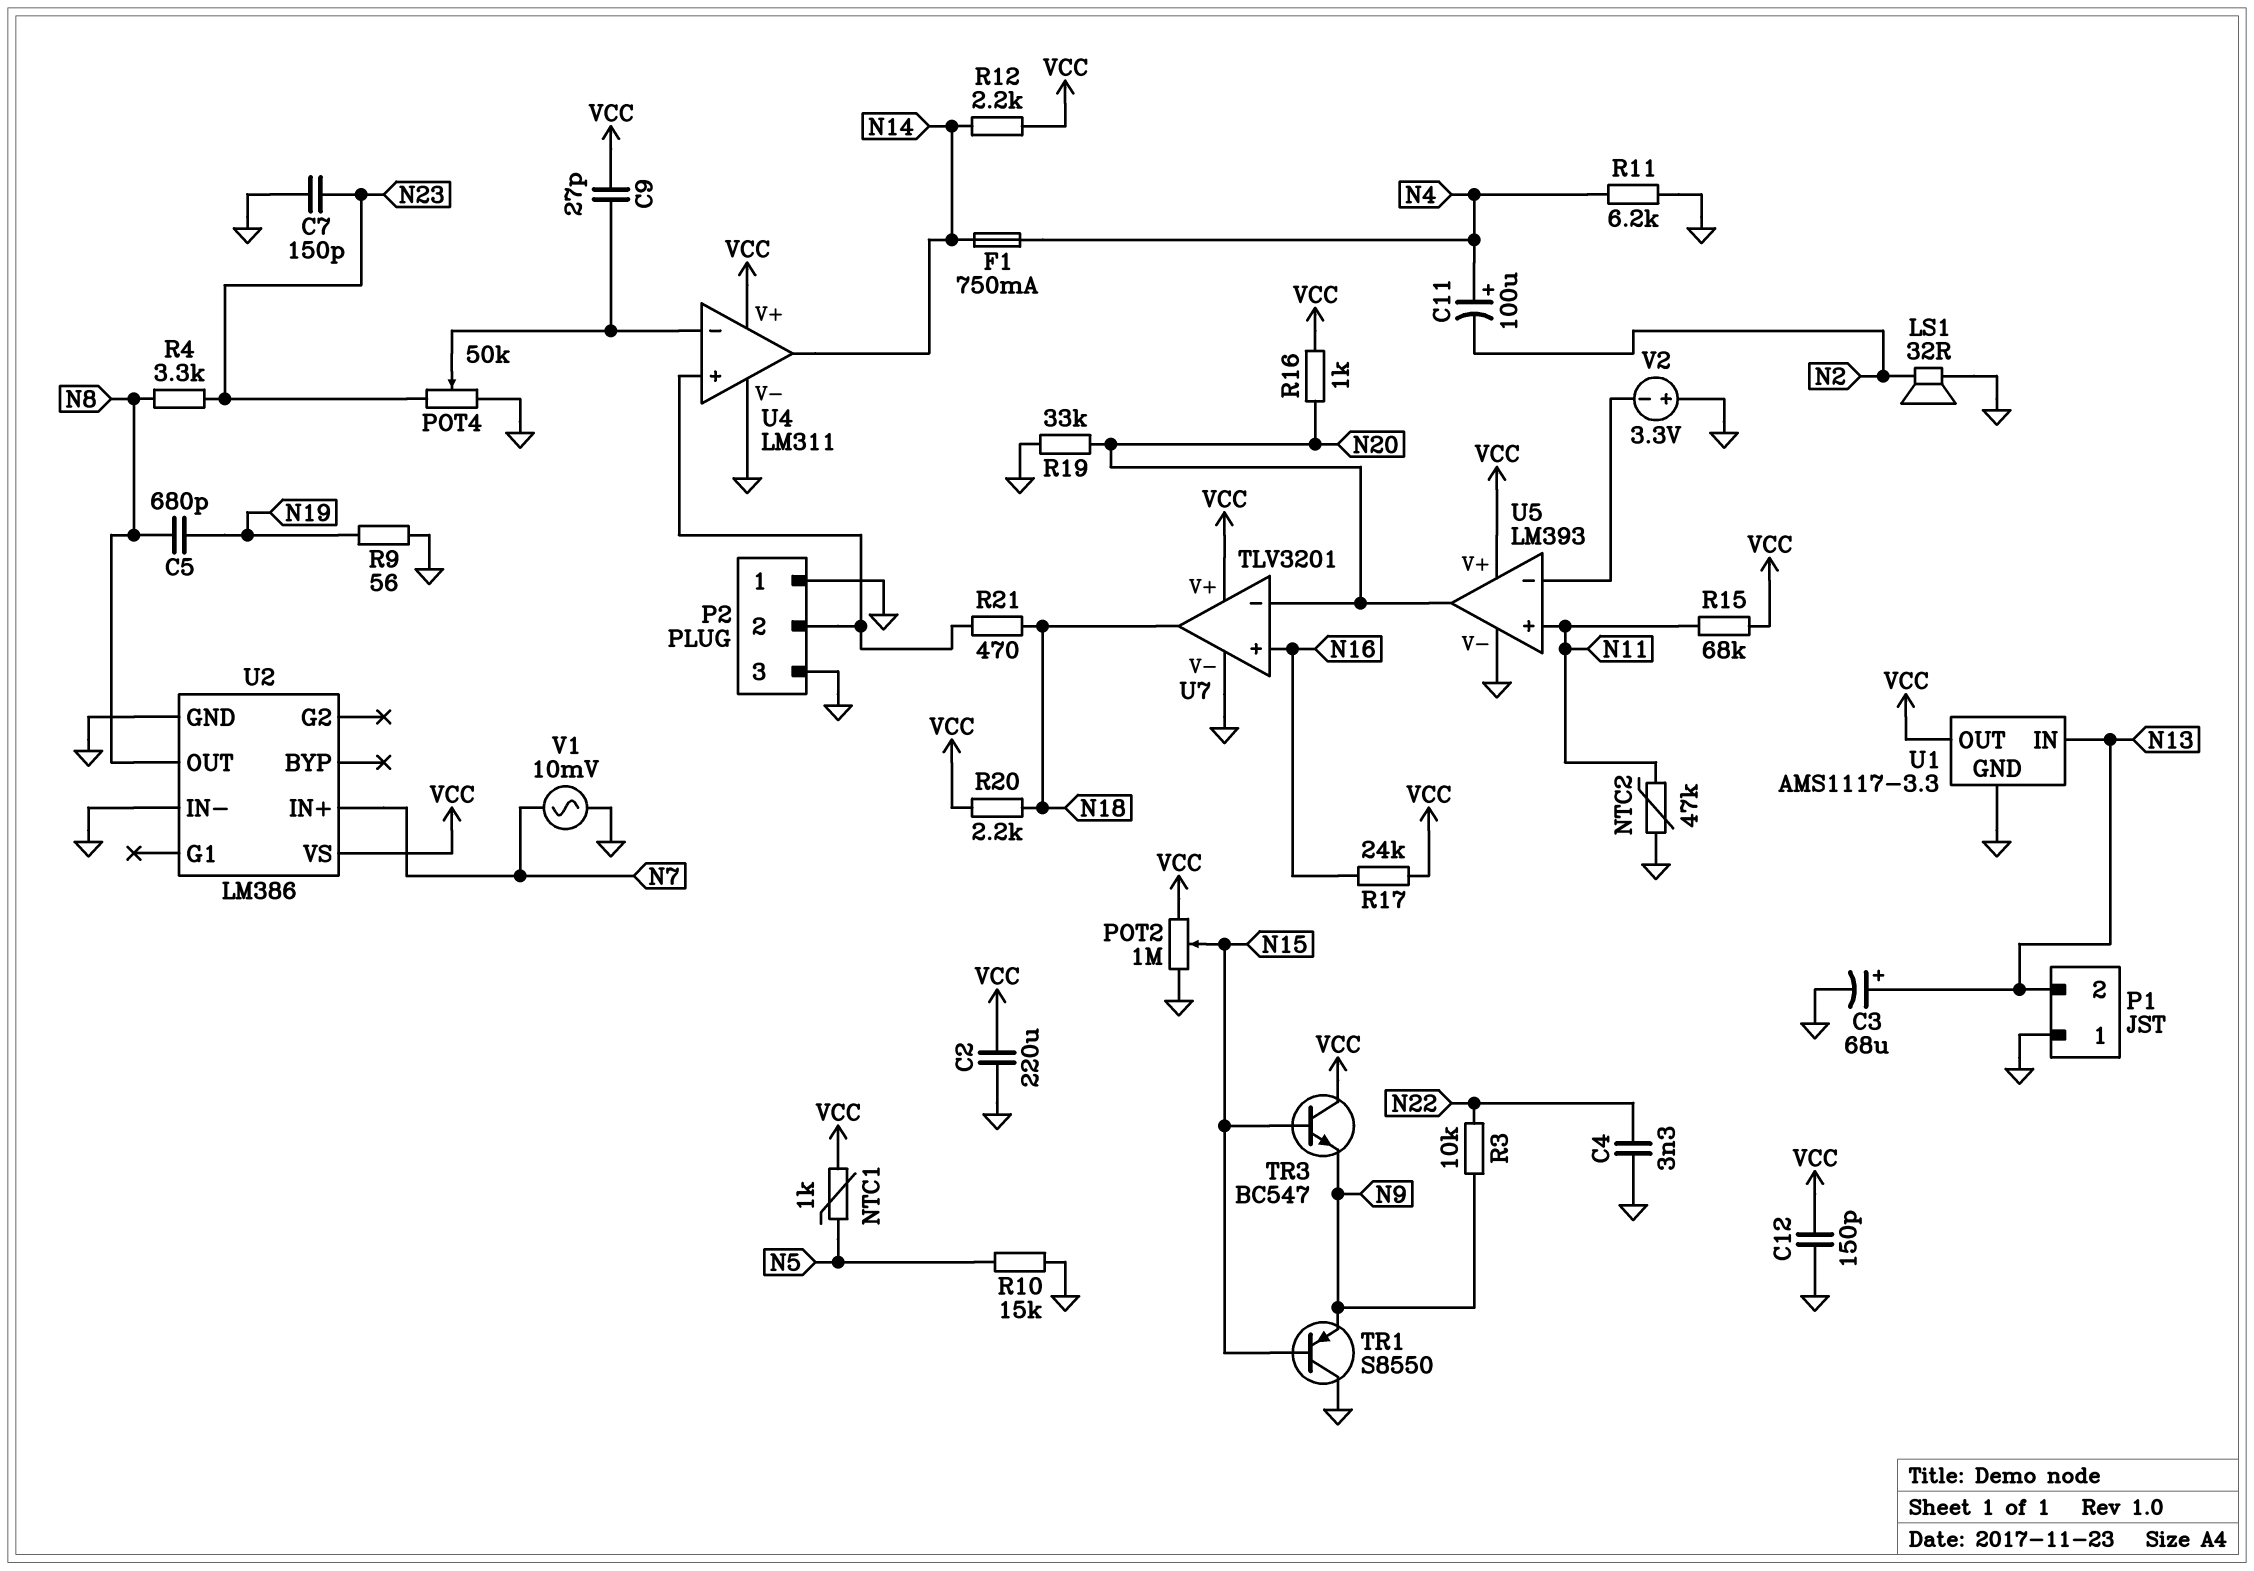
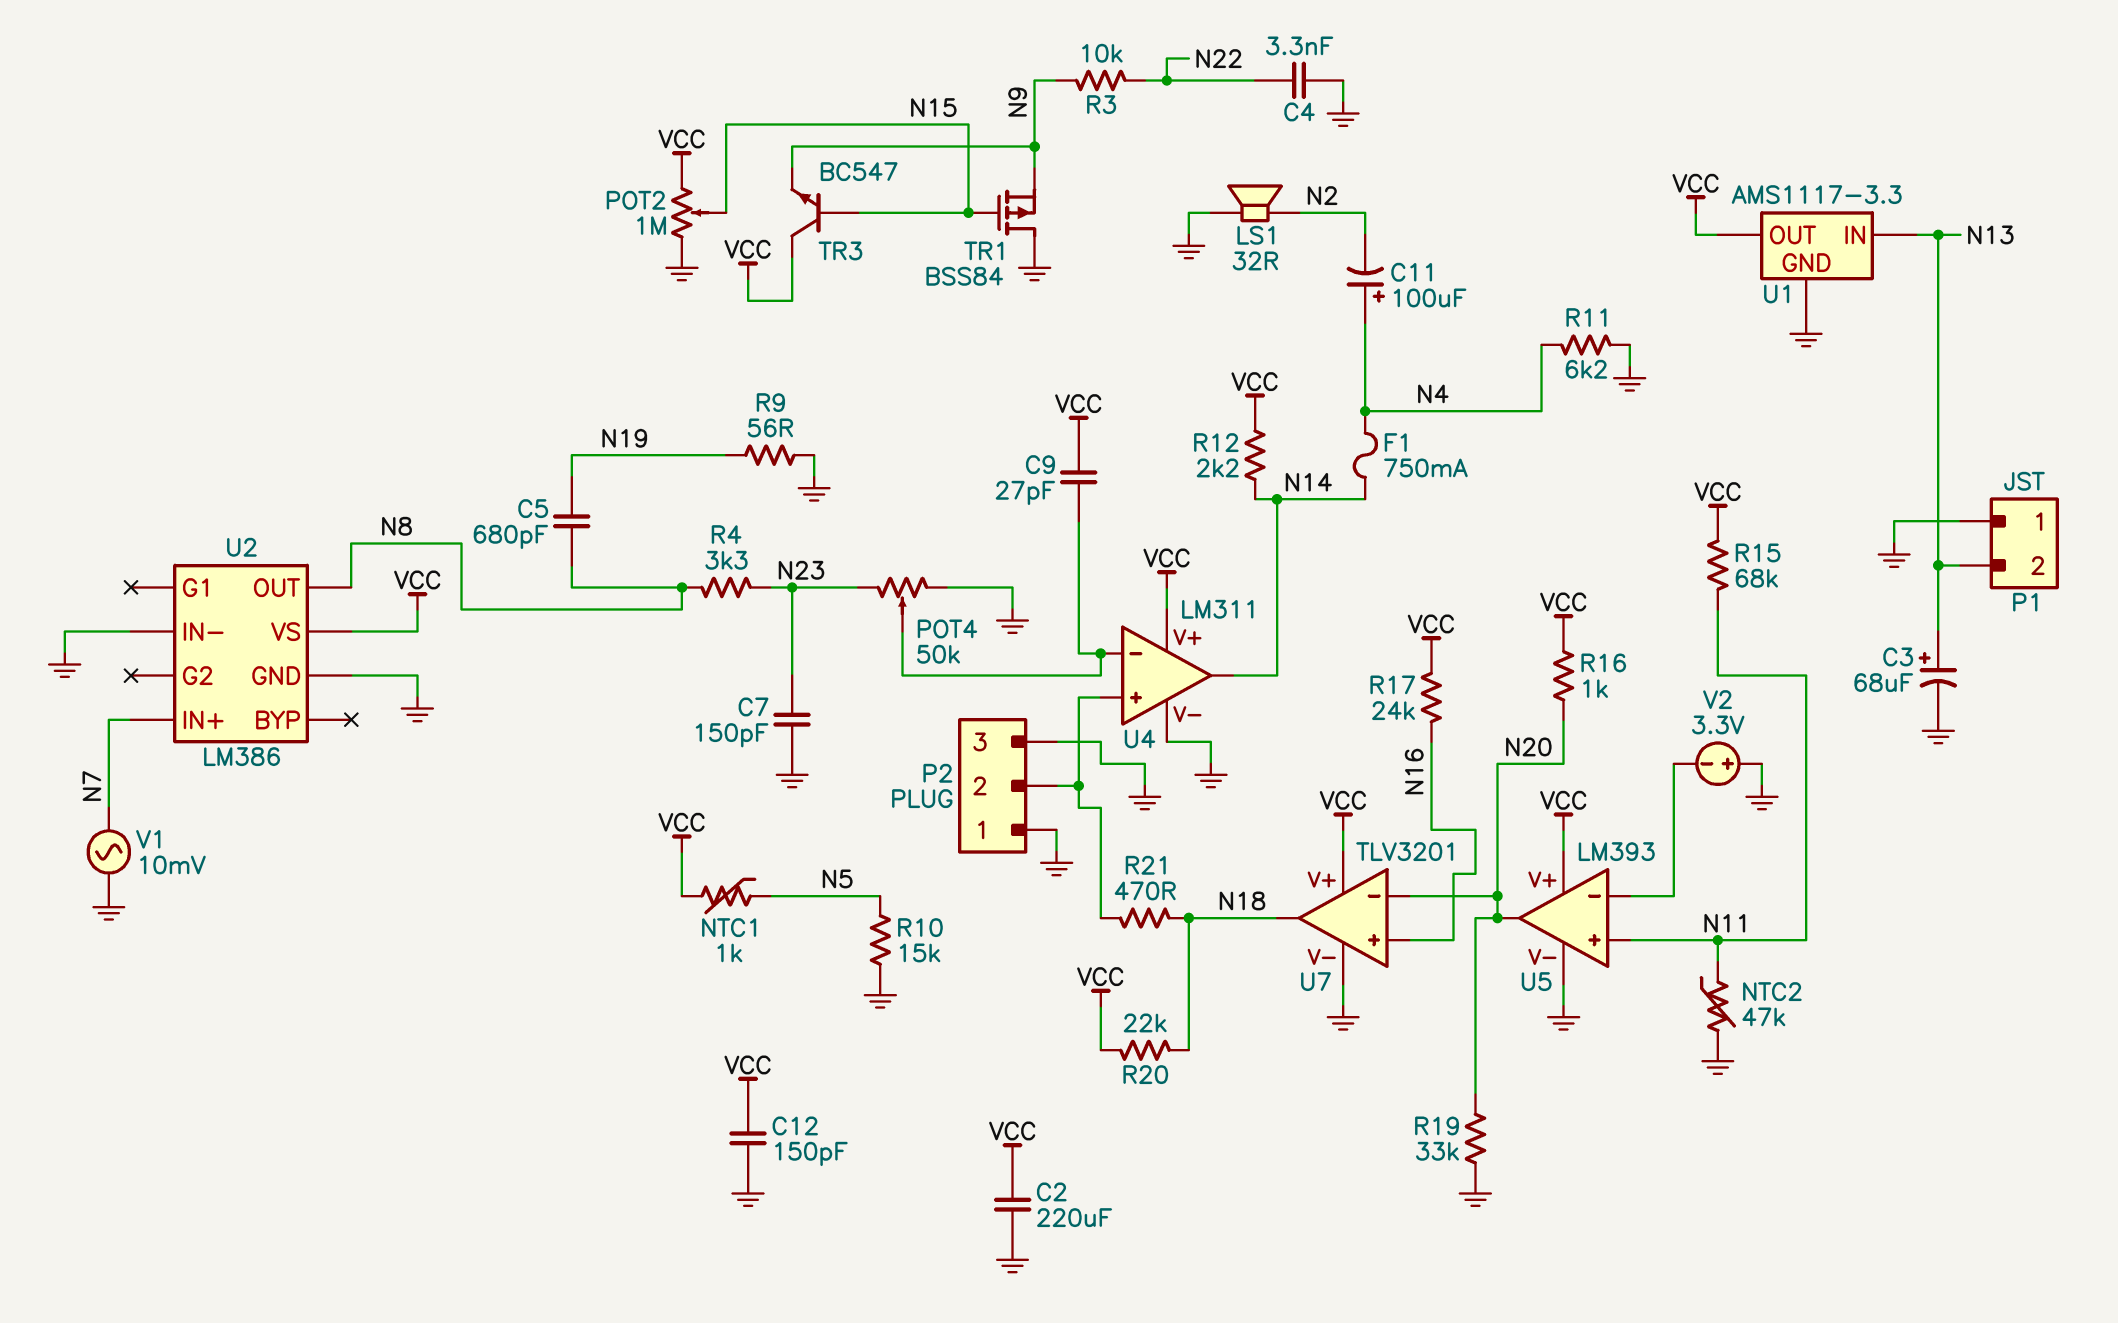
R20: 2.2k (N18, VCC) -> 22k (N18, VCC)
TR1: PNP S8550 (B N15, C GND, E N9) -> PMOS BSS84 (G N15, D GND, S N9)

